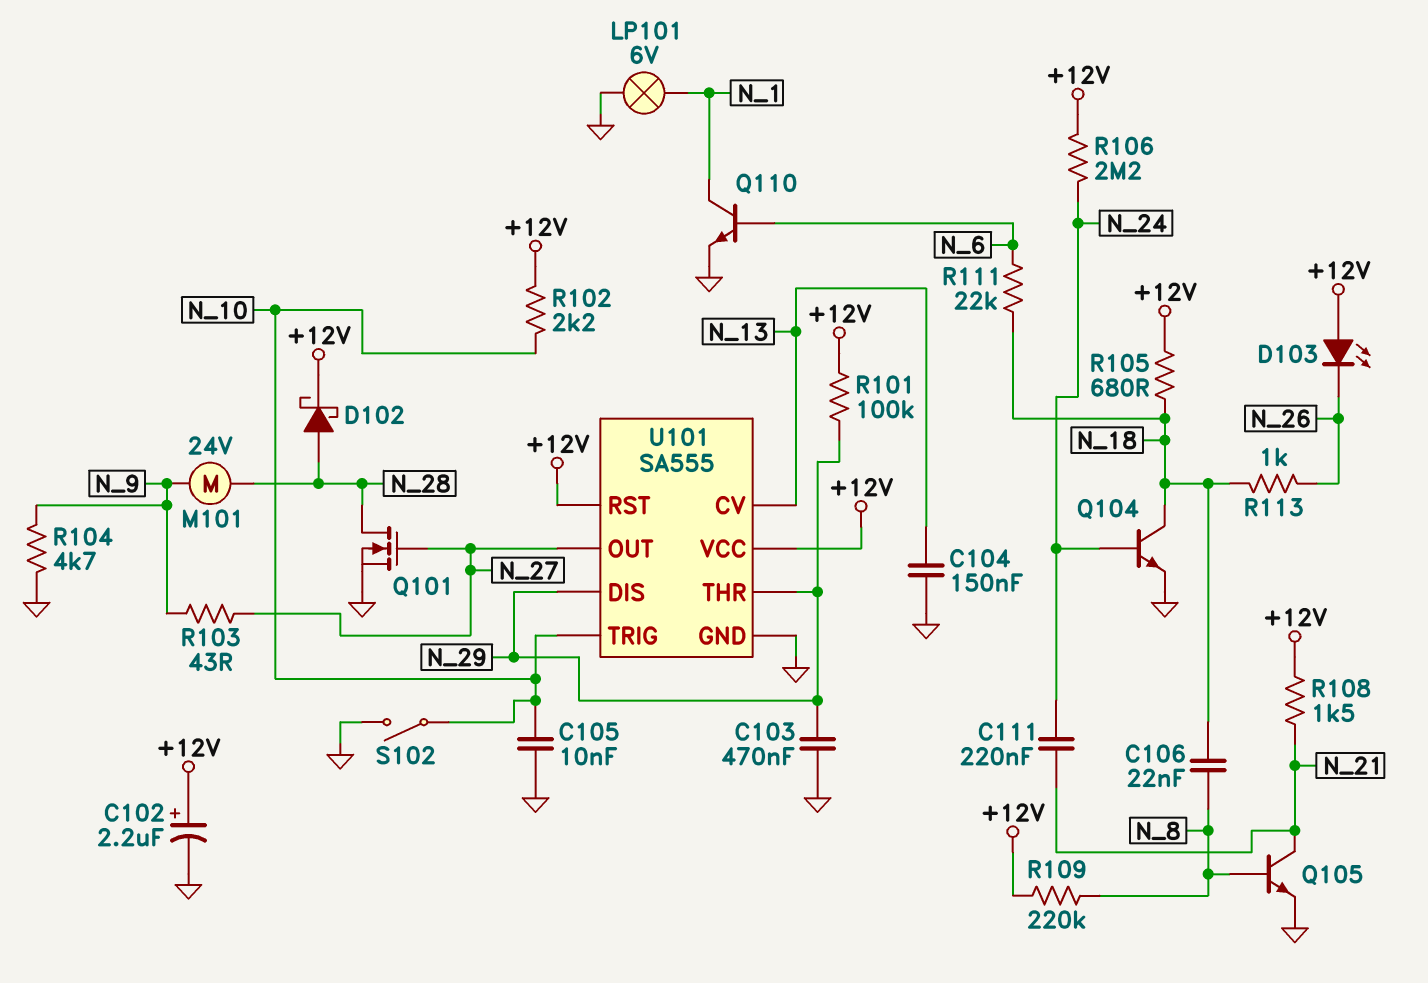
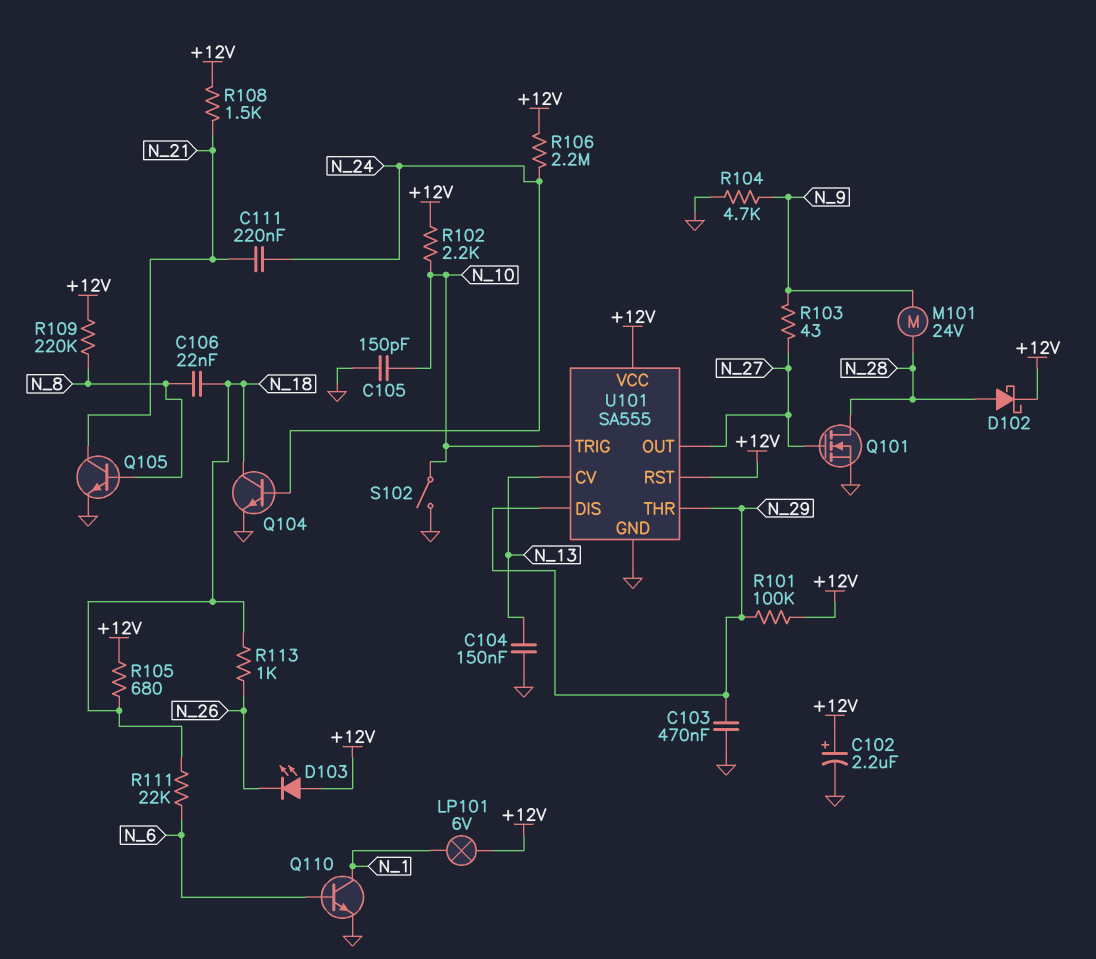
C105: 10nF (GND, N_10) -> 150pF (GND, N_10)
LP101: lamp 6V (GND, N_1) -> lamp 6V (+12V, N_1)

